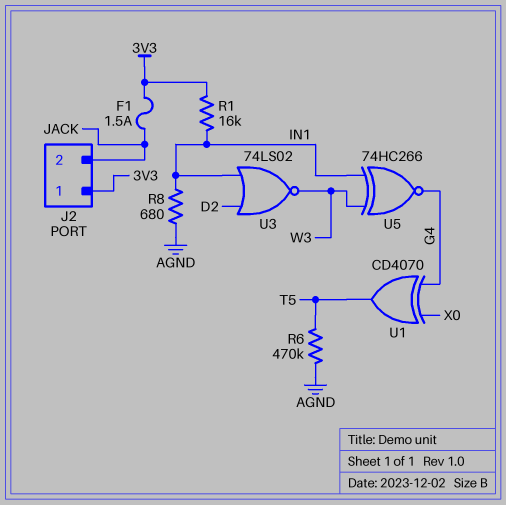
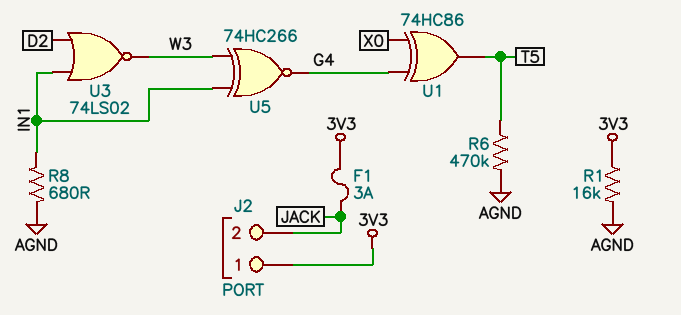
F1: 1.5A (3V3, JACK) -> 3A (3V3, JACK)
R1: 16k (3V3, IN1) -> 16k (3V3, AGND)
U1: XOR CD4070 (in G4, in X0, out T5) -> XOR 74HC86 (in G4, in X0, out T5)

